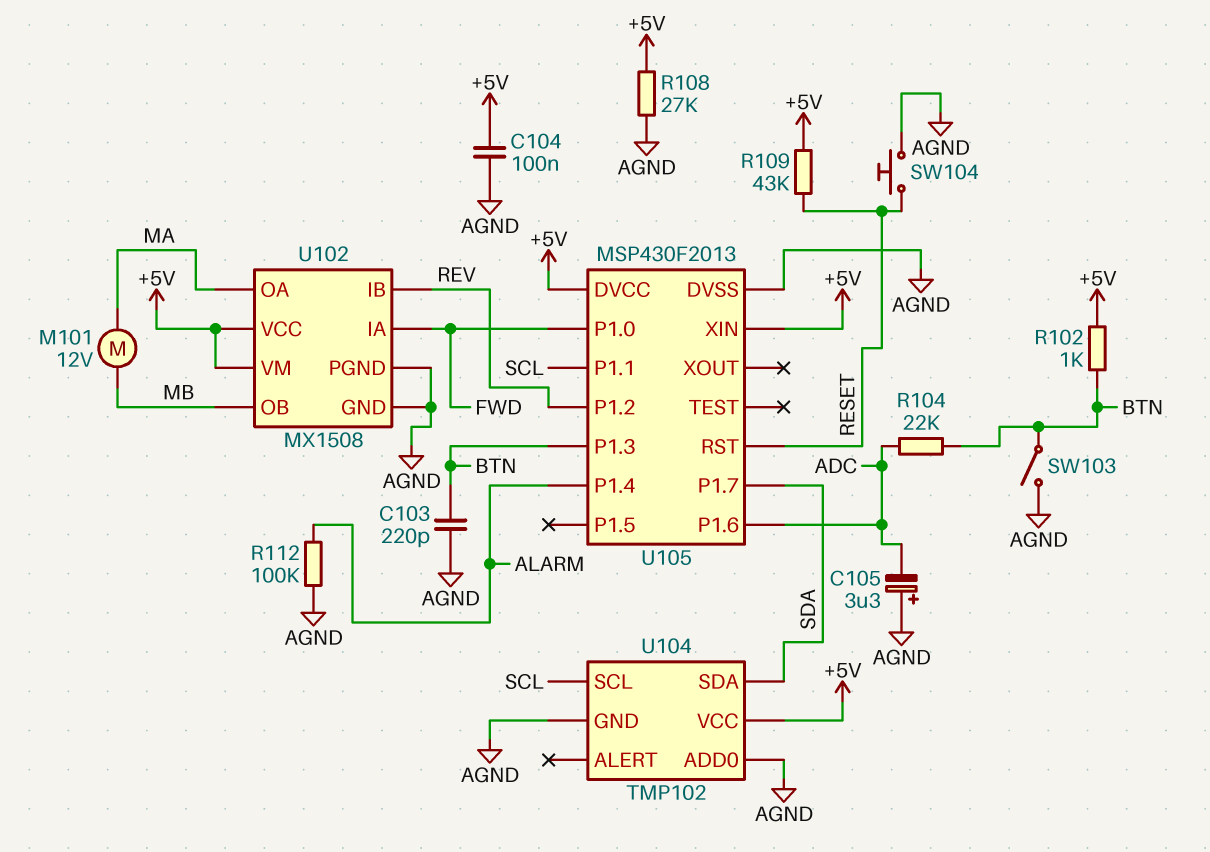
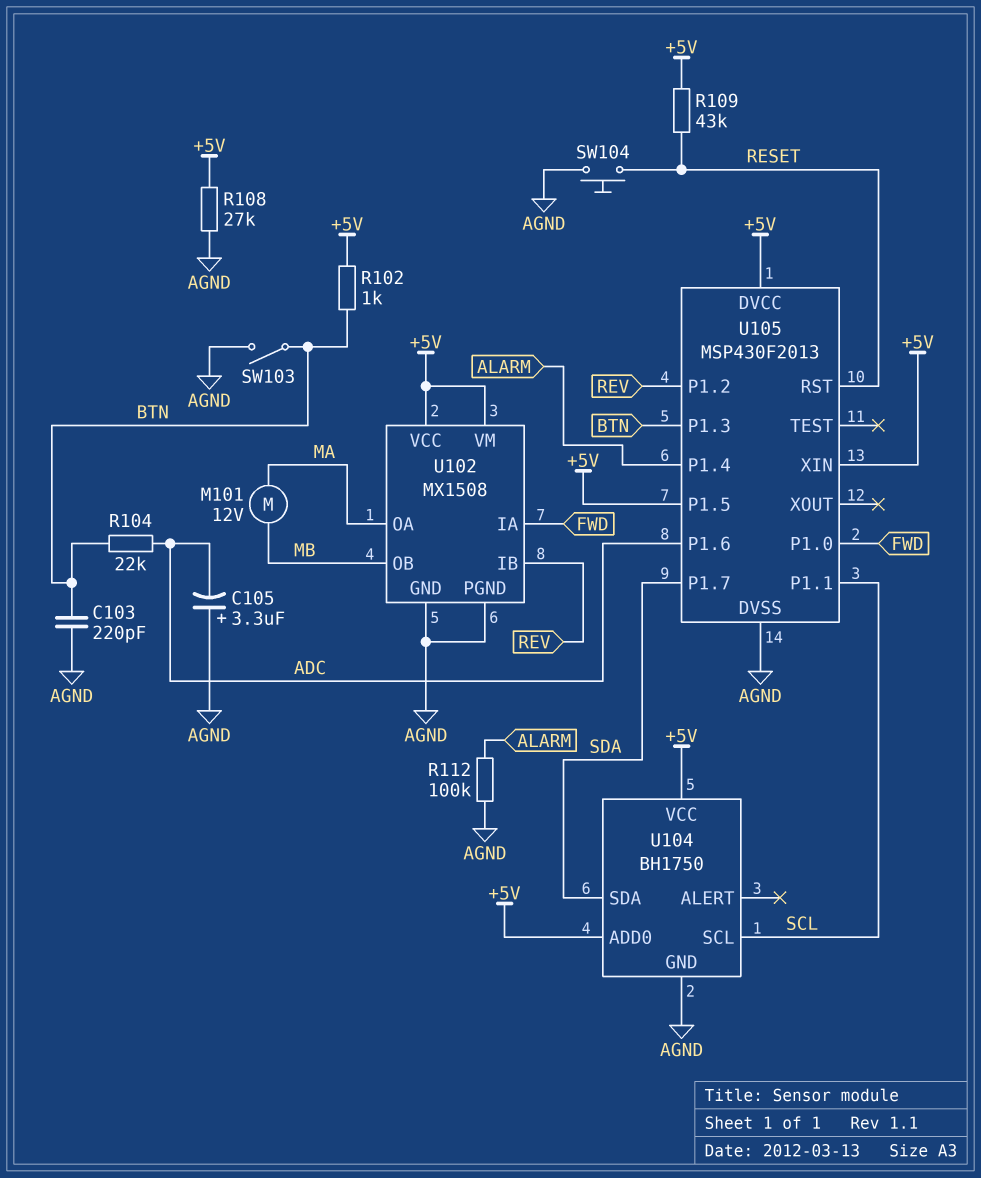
C104: 100nF (+5V, AGND) -> none
U104: TMP102 -> BH1750
U104 pin ADD0: AGND -> +5V
U105 pin P1.5: none -> +5V

